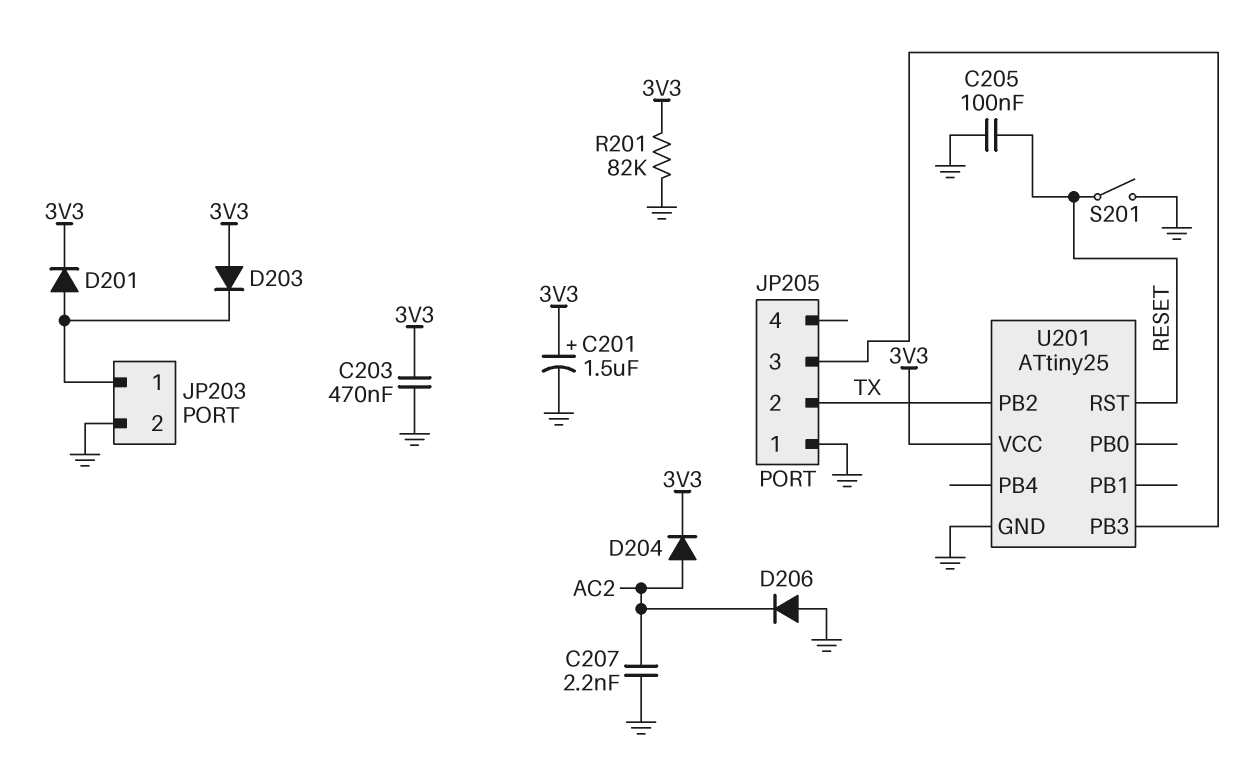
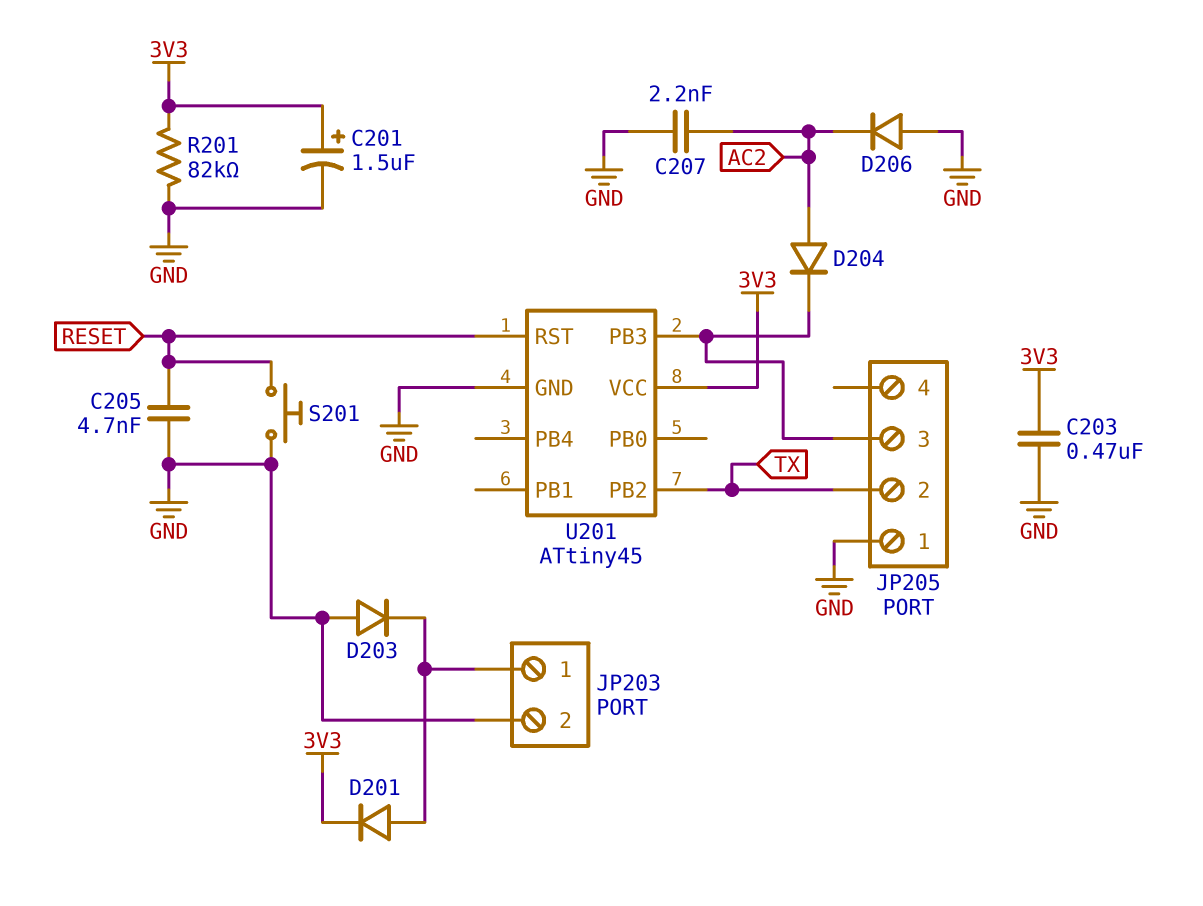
C205: 100nF (GND, RESET) -> 4.7nF (GND, RESET)
D203: diode (A 3V3, K JP203/1) -> diode (A GND, K JP203/1)
D204: diode (A AC2, K 3V3) -> diode (A AC2, K JP205/3)
S201: switch (GND, RESET) -> button (GND, RESET)
U201: ATtiny25 -> ATtiny45

